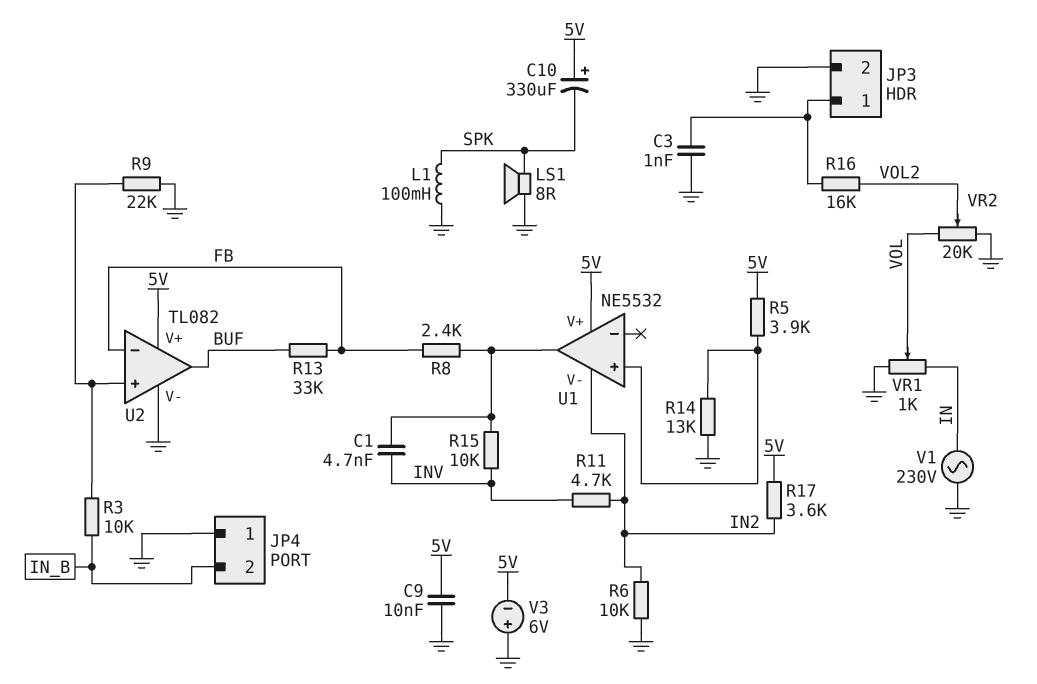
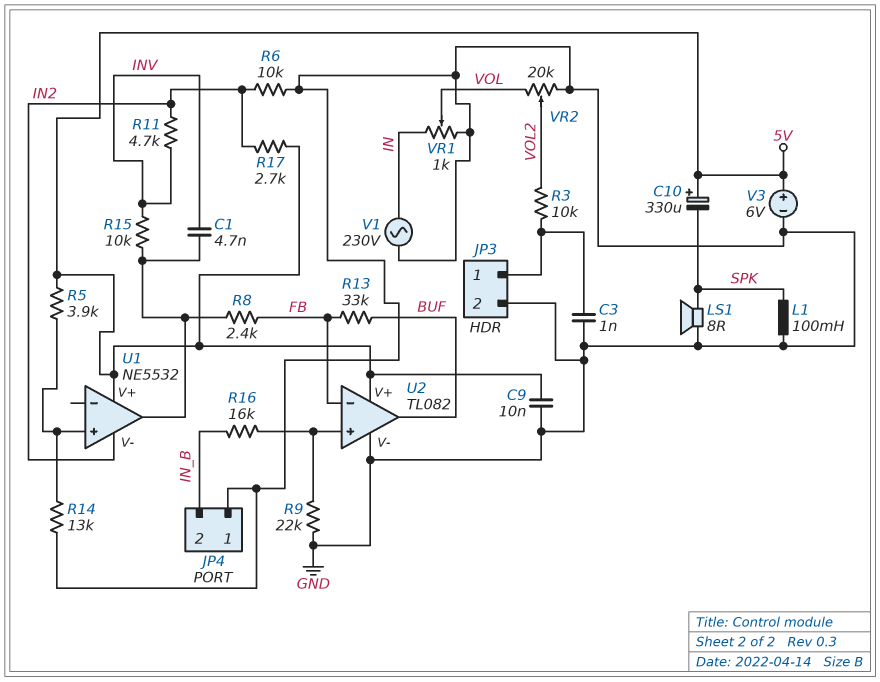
R3: 10k (IN_B, U2/in+) -> 10k (JP3/1, VOL2)
R16: 16k (JP3/1, VOL2) -> 16k (IN_B, U2/in+)
R17: 3.6k (5V, IN2) -> 2.7k (5V, IN2)
V3: 6V (plus GND, minus 5V) -> 6V (plus 5V, minus GND)

